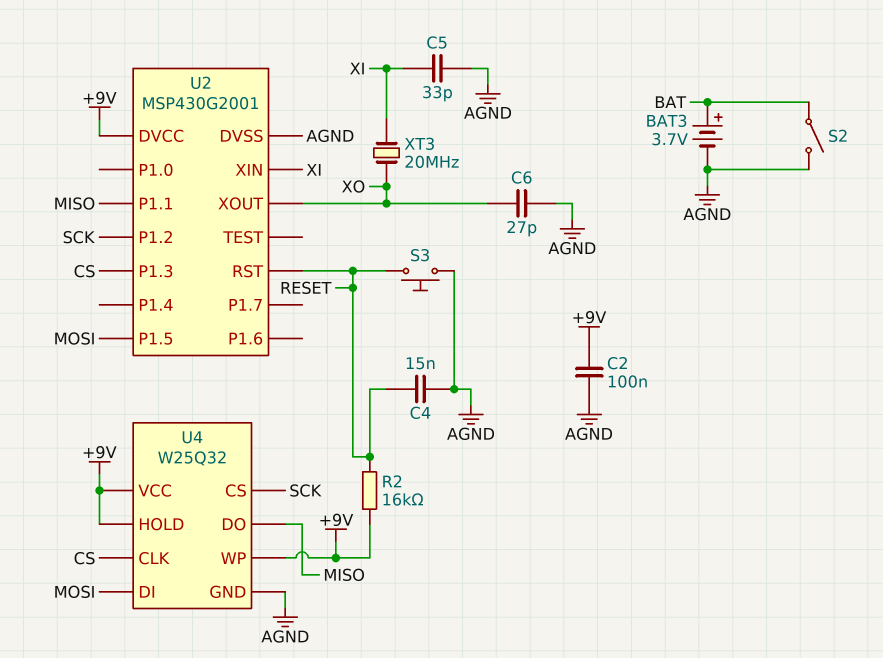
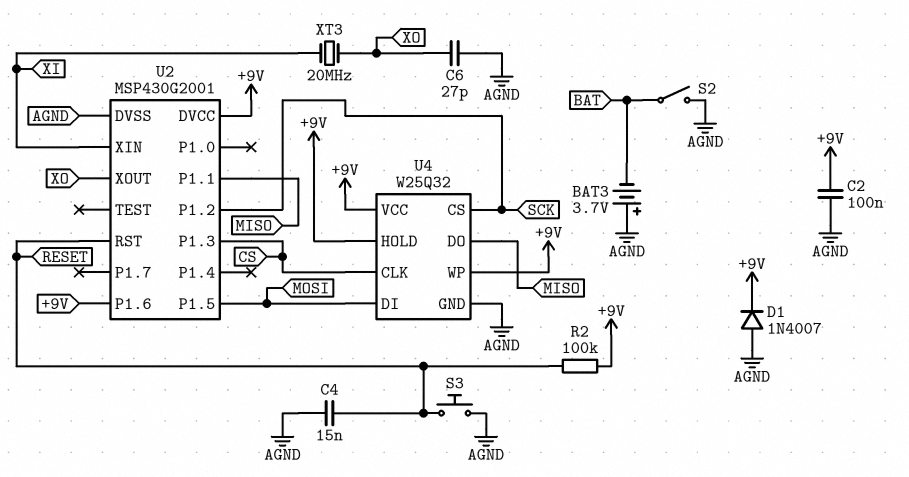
BAT3: 3.7V (plus BAT, minus AGND) -> 3.7V (plus AGND, minus BAT)
C5: 33pF (AGND, XI) -> none
D1: none -> diode 1N4007 (A AGND, K +9V)
R2: 16k (+9V, RESET) -> 100k (+9V, RESET)
U2 pin P1.6: none -> +9V

